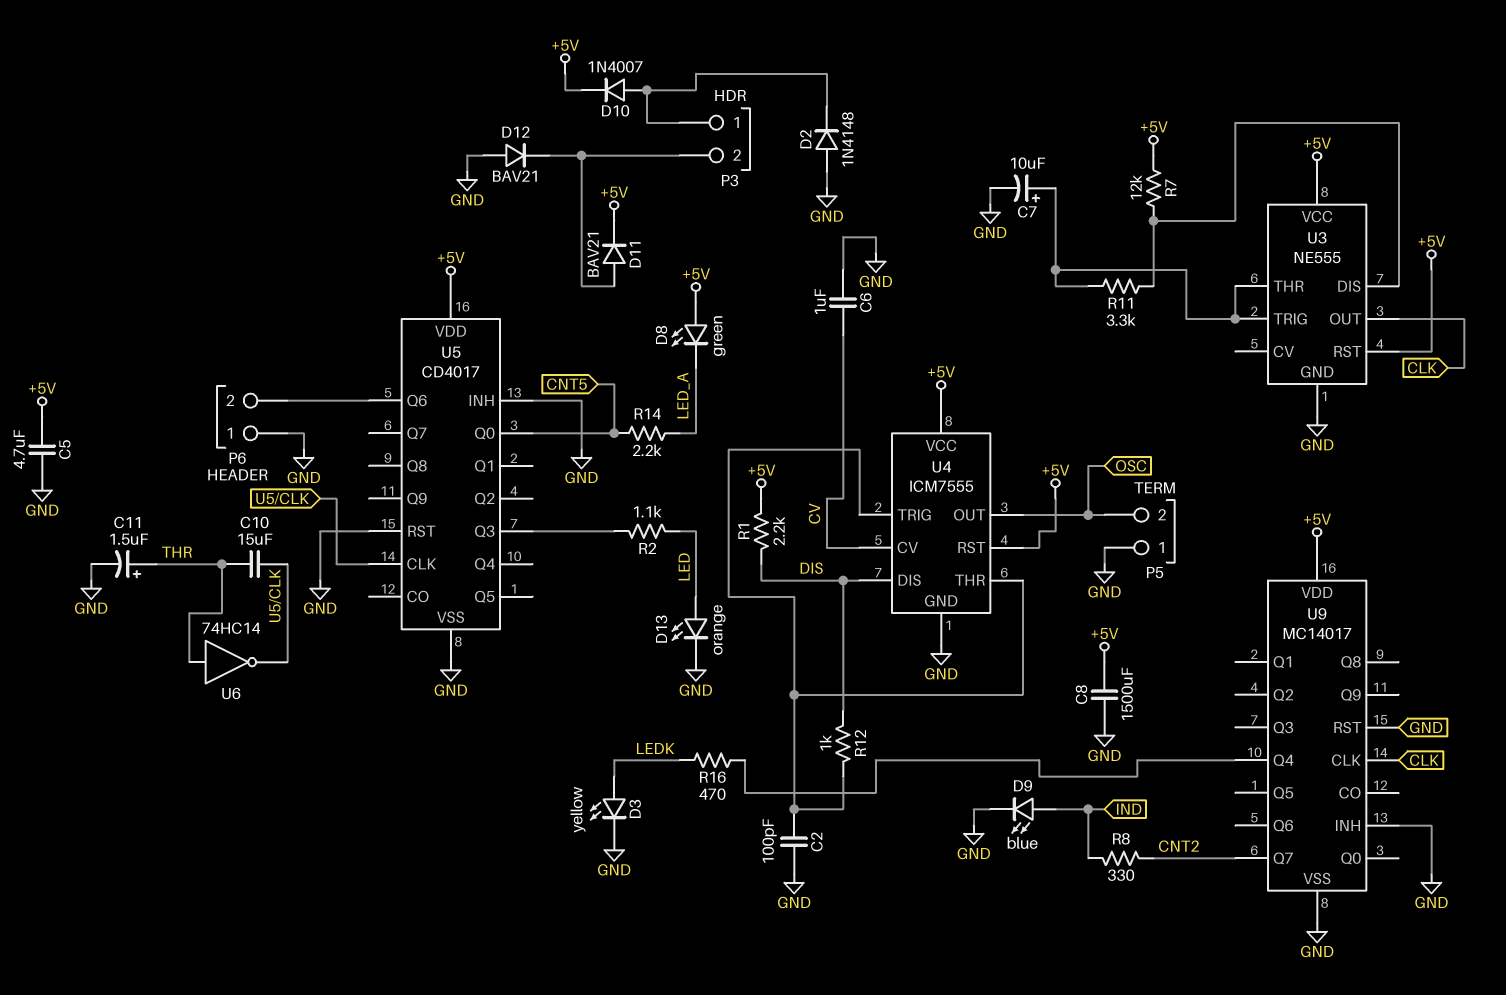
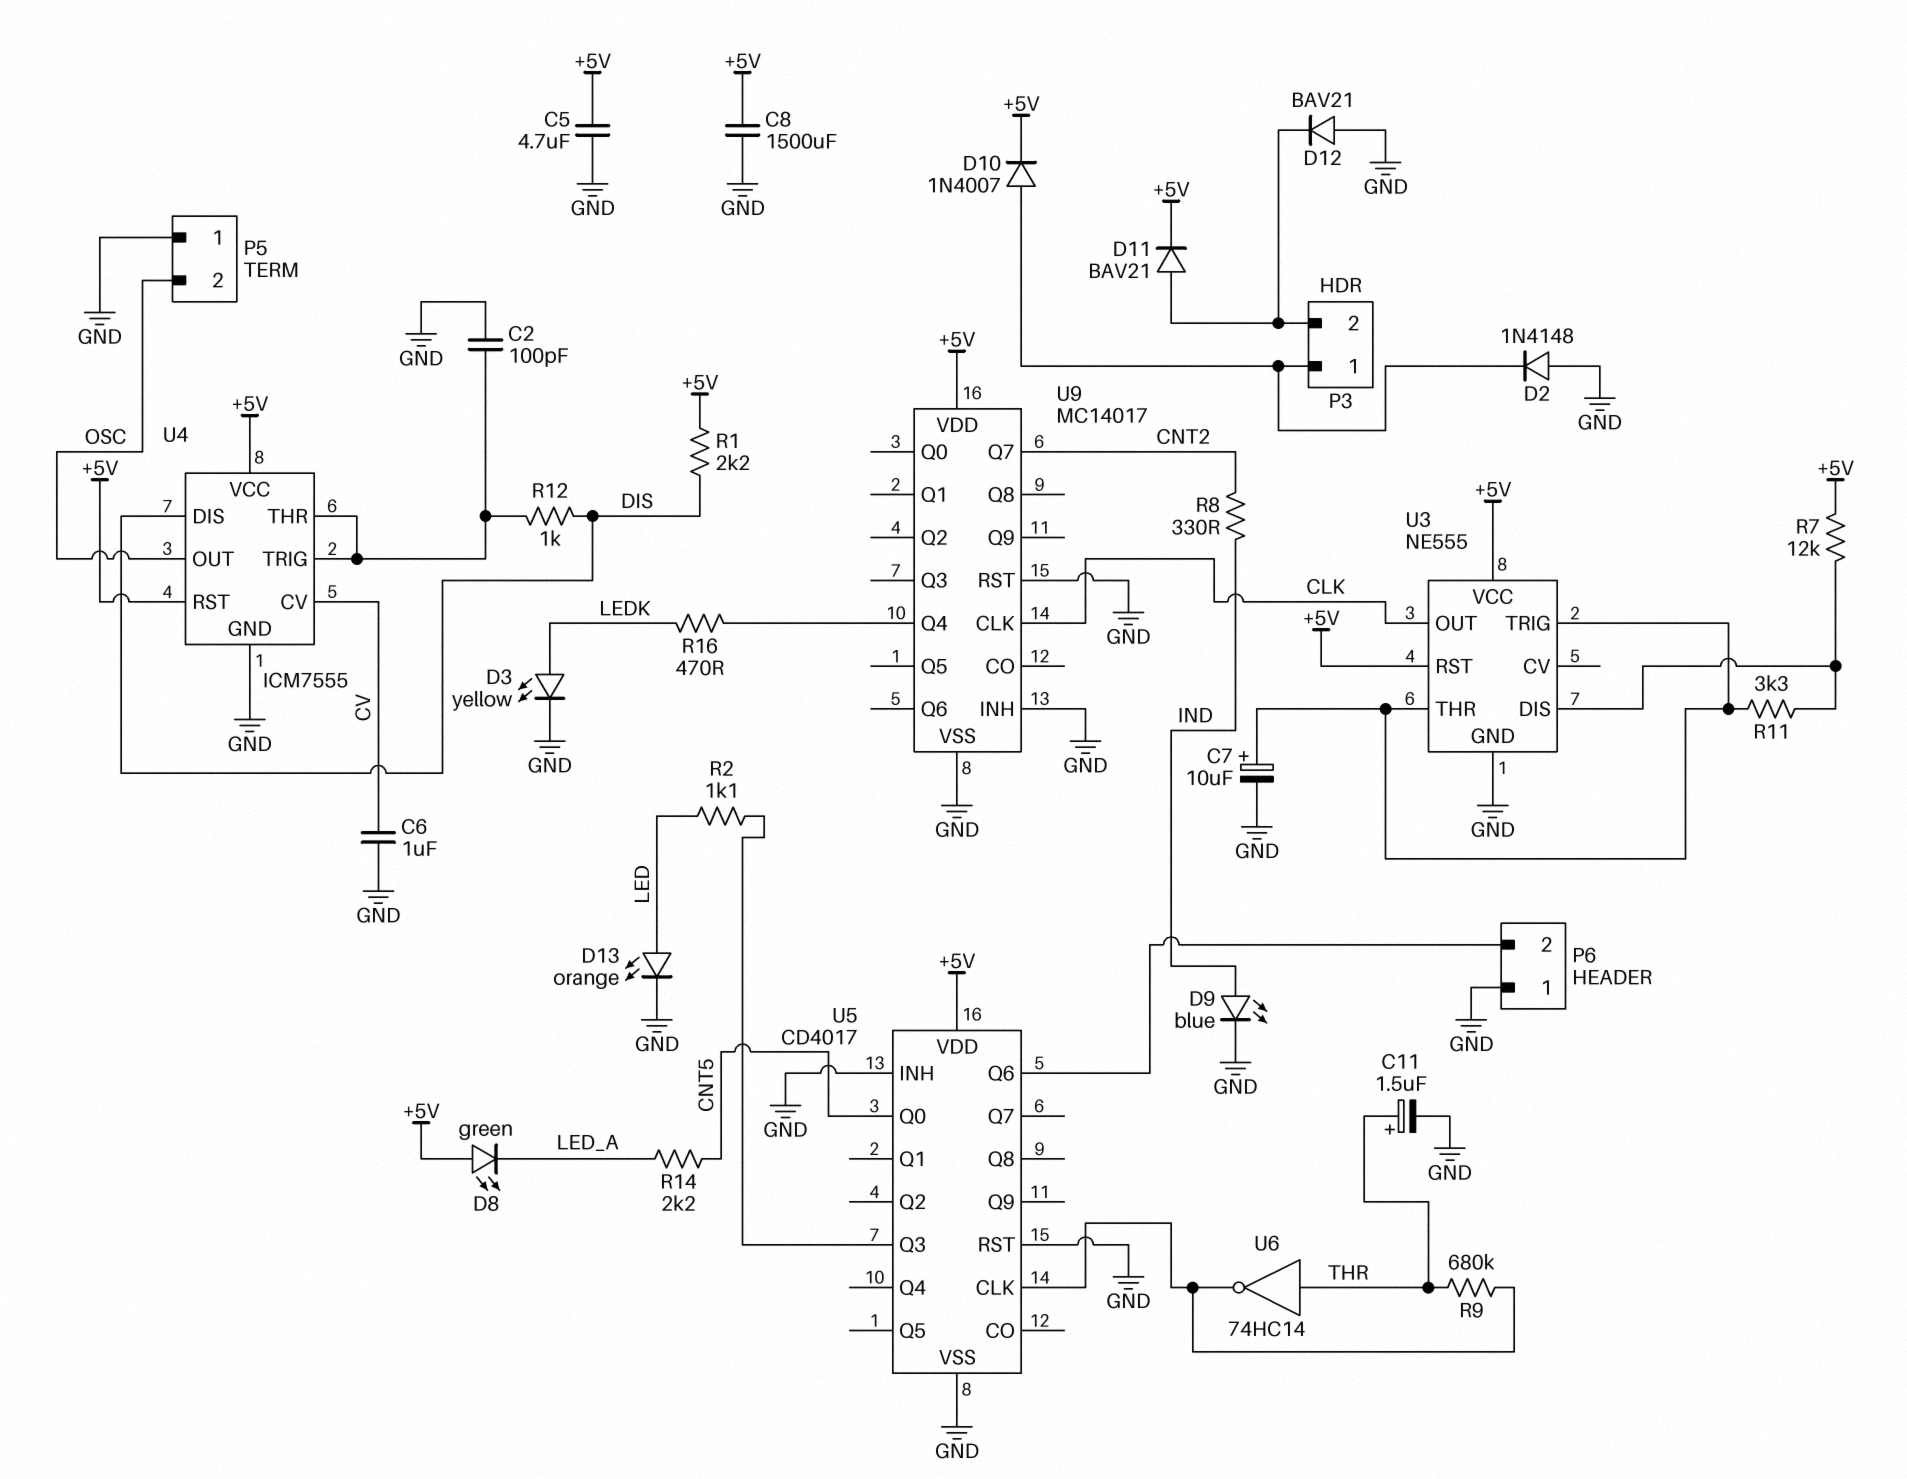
C10: 15uF (THR, U5/CLK) -> none
R9: none -> 680k (THR, U5/CLK)

